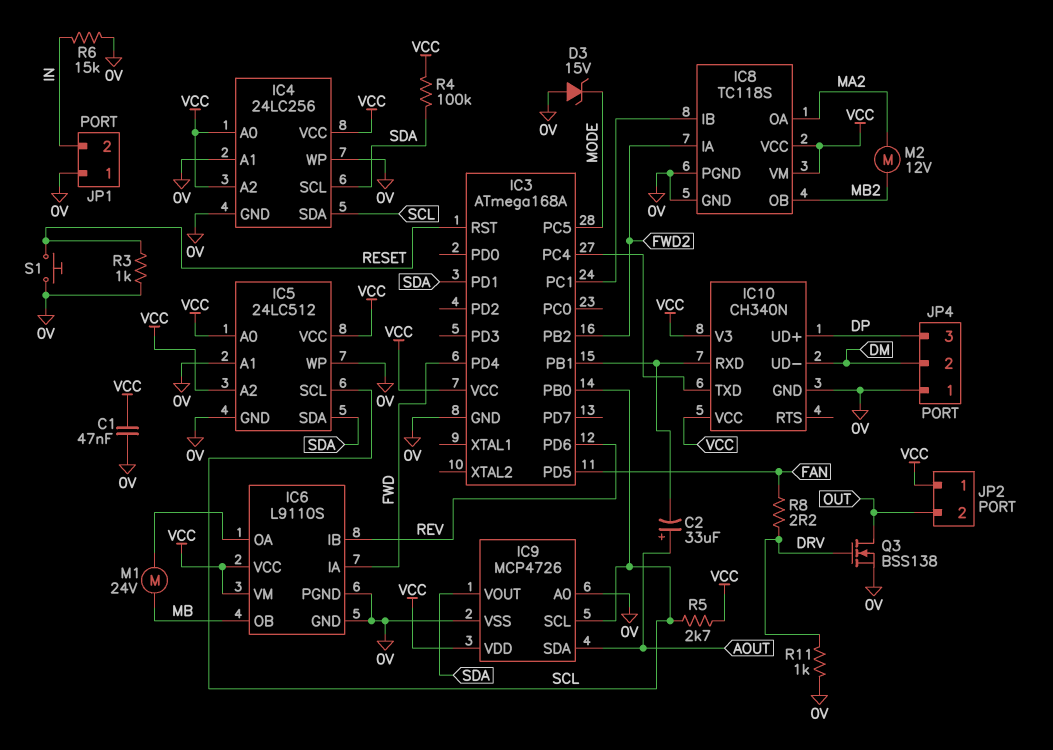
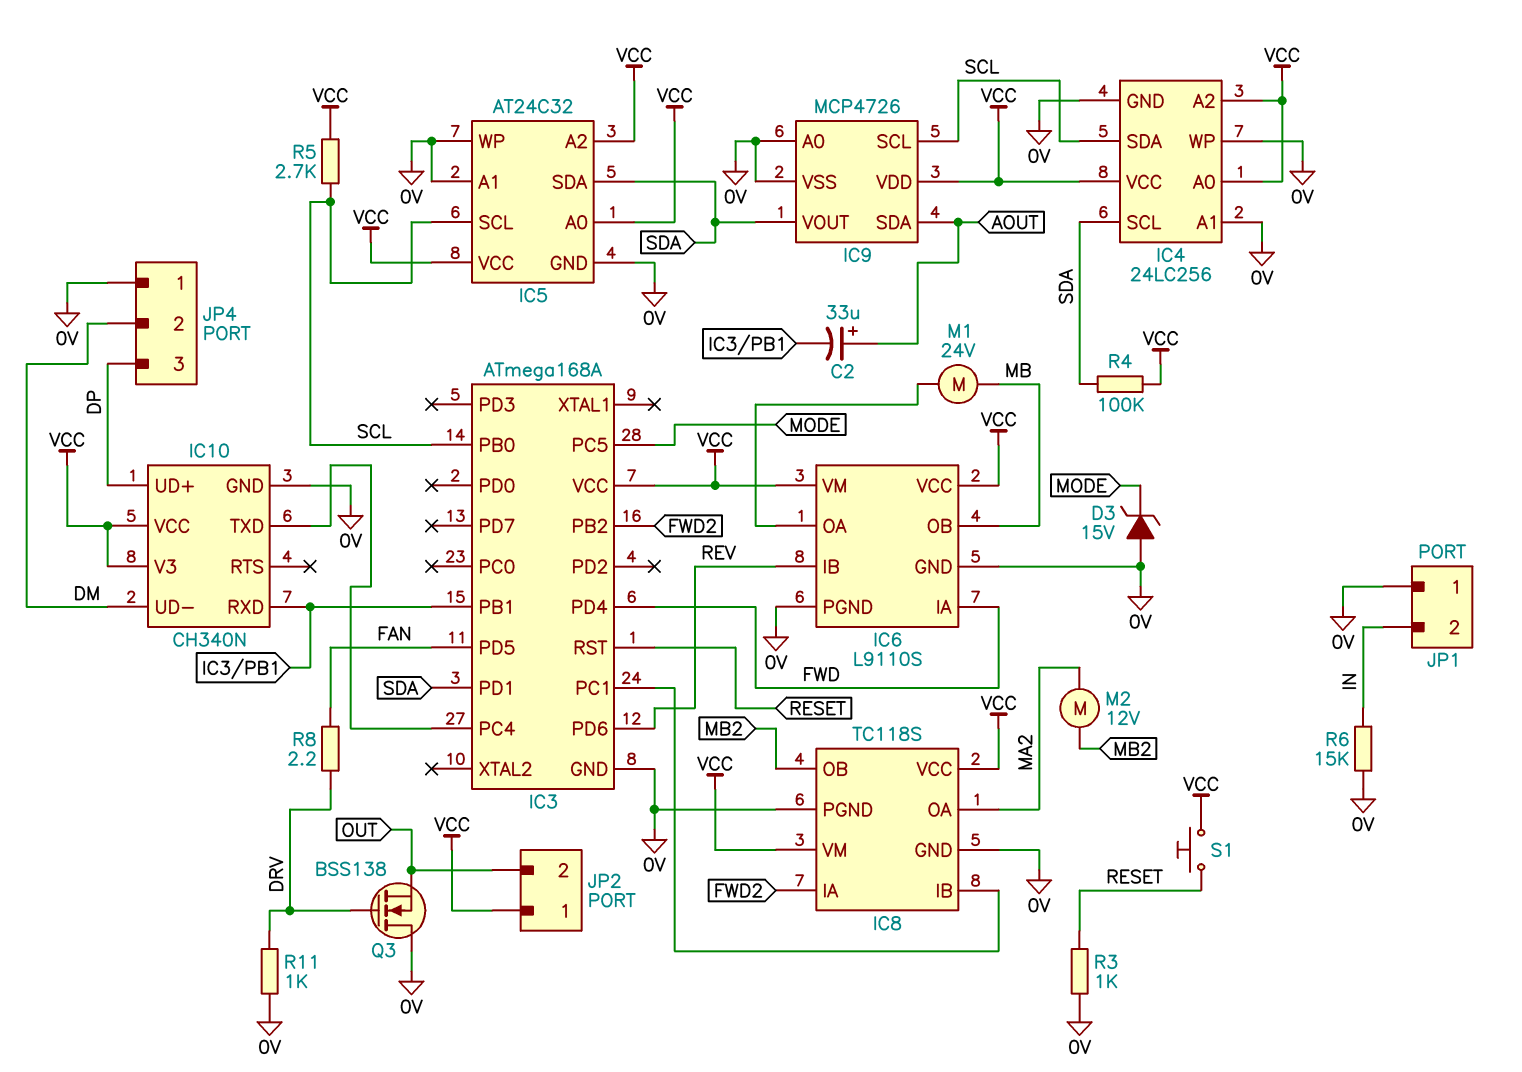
C1: 47nF (0V, VCC) -> none
IC5: 24LC512 -> AT24C32
Q3: NMOS BSS138 (G DRV, D OUT, S 0V) -> NMOS BSS138 (G DRV, D 0V, S OUT)
S1: button (0V, RESET) -> button (RESET, VCC)

